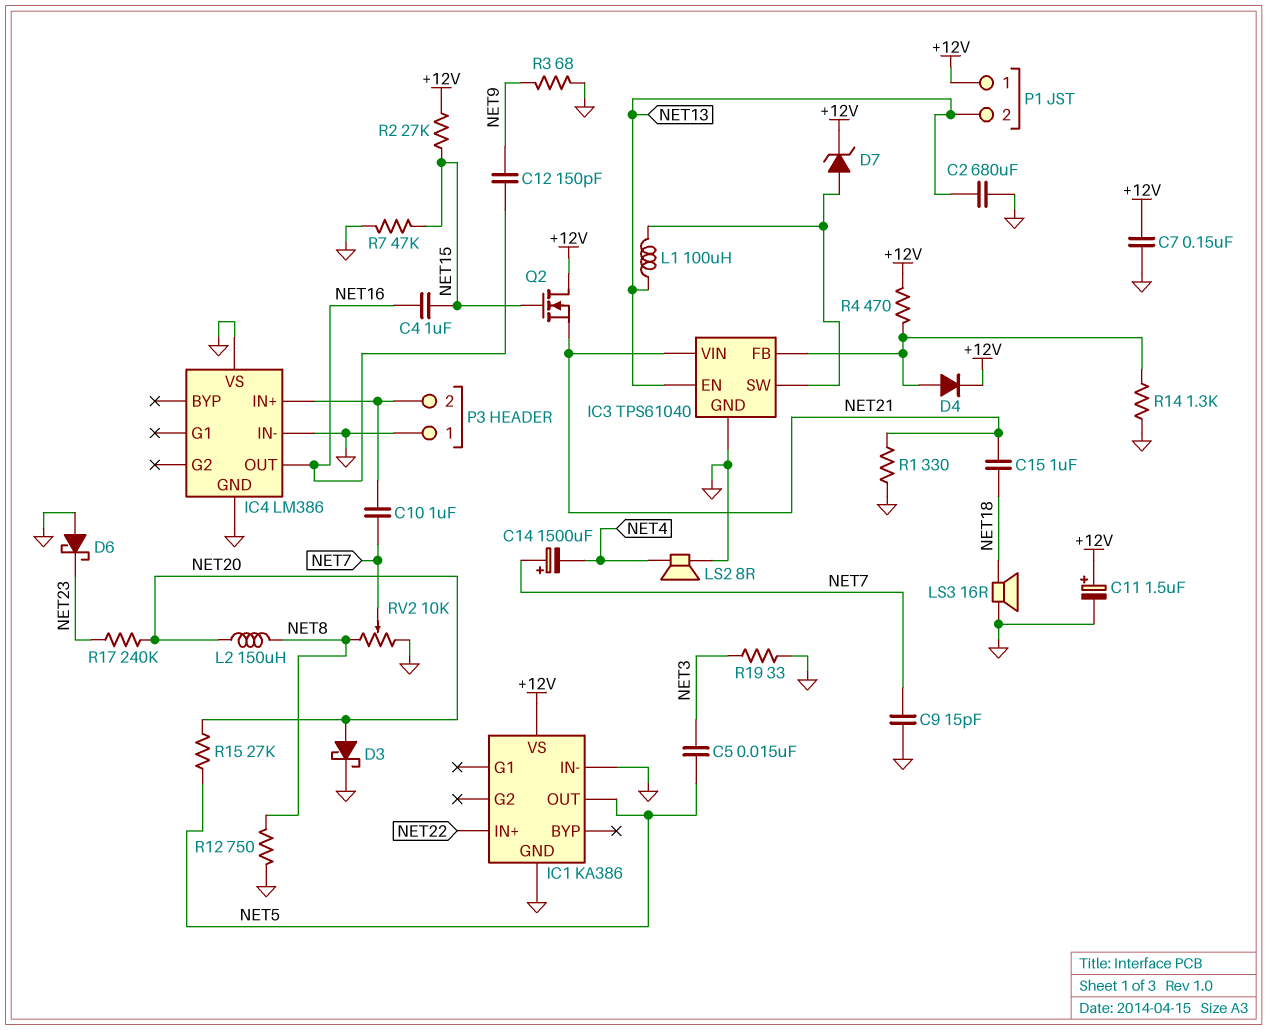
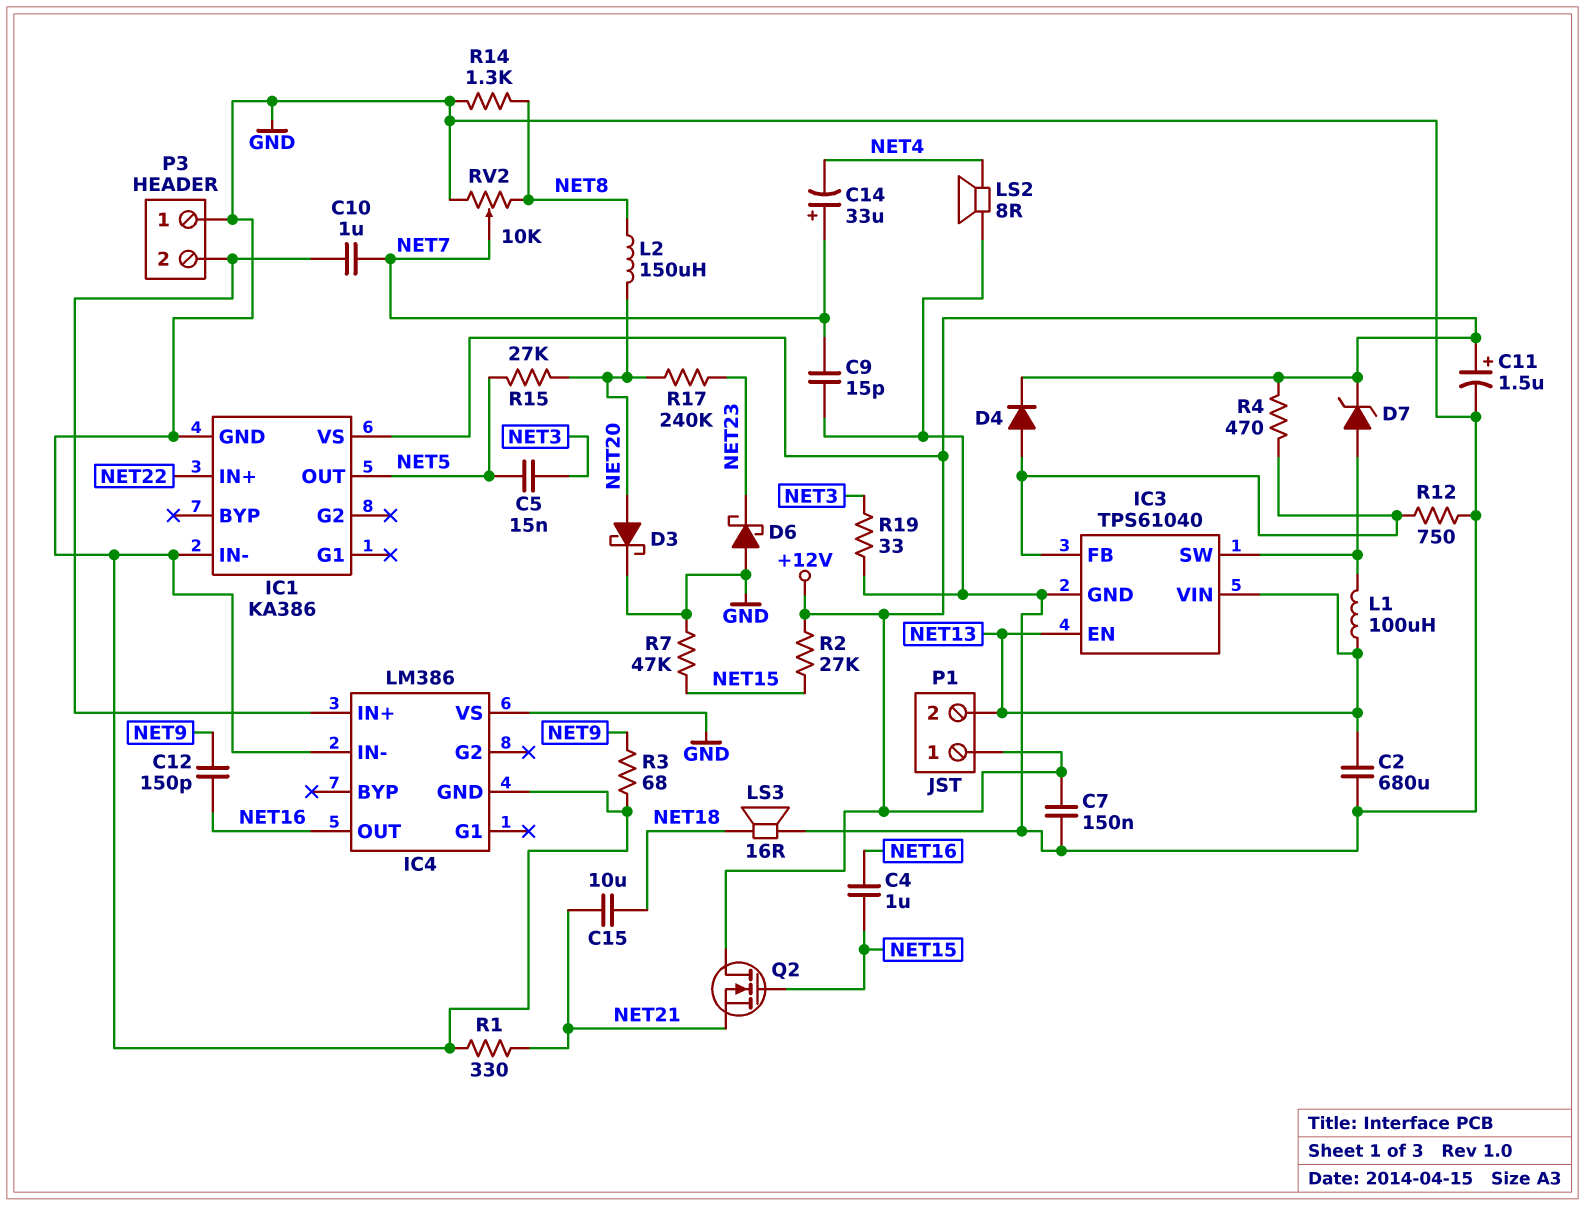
C14: 1500uF (plus NET7, minus NET4) -> 33uF (plus NET7, minus NET4)
C15: 1uF (NET18, NET21) -> 10uF (NET18, NET21)
IC3 pin VIN: NET21 -> NET13
R12: 750 (GND, NET8) -> 750 (GND, IC3/FB)
R14: 1.3k (GND, IC3/FB) -> 1.3k (GND, NET8)

